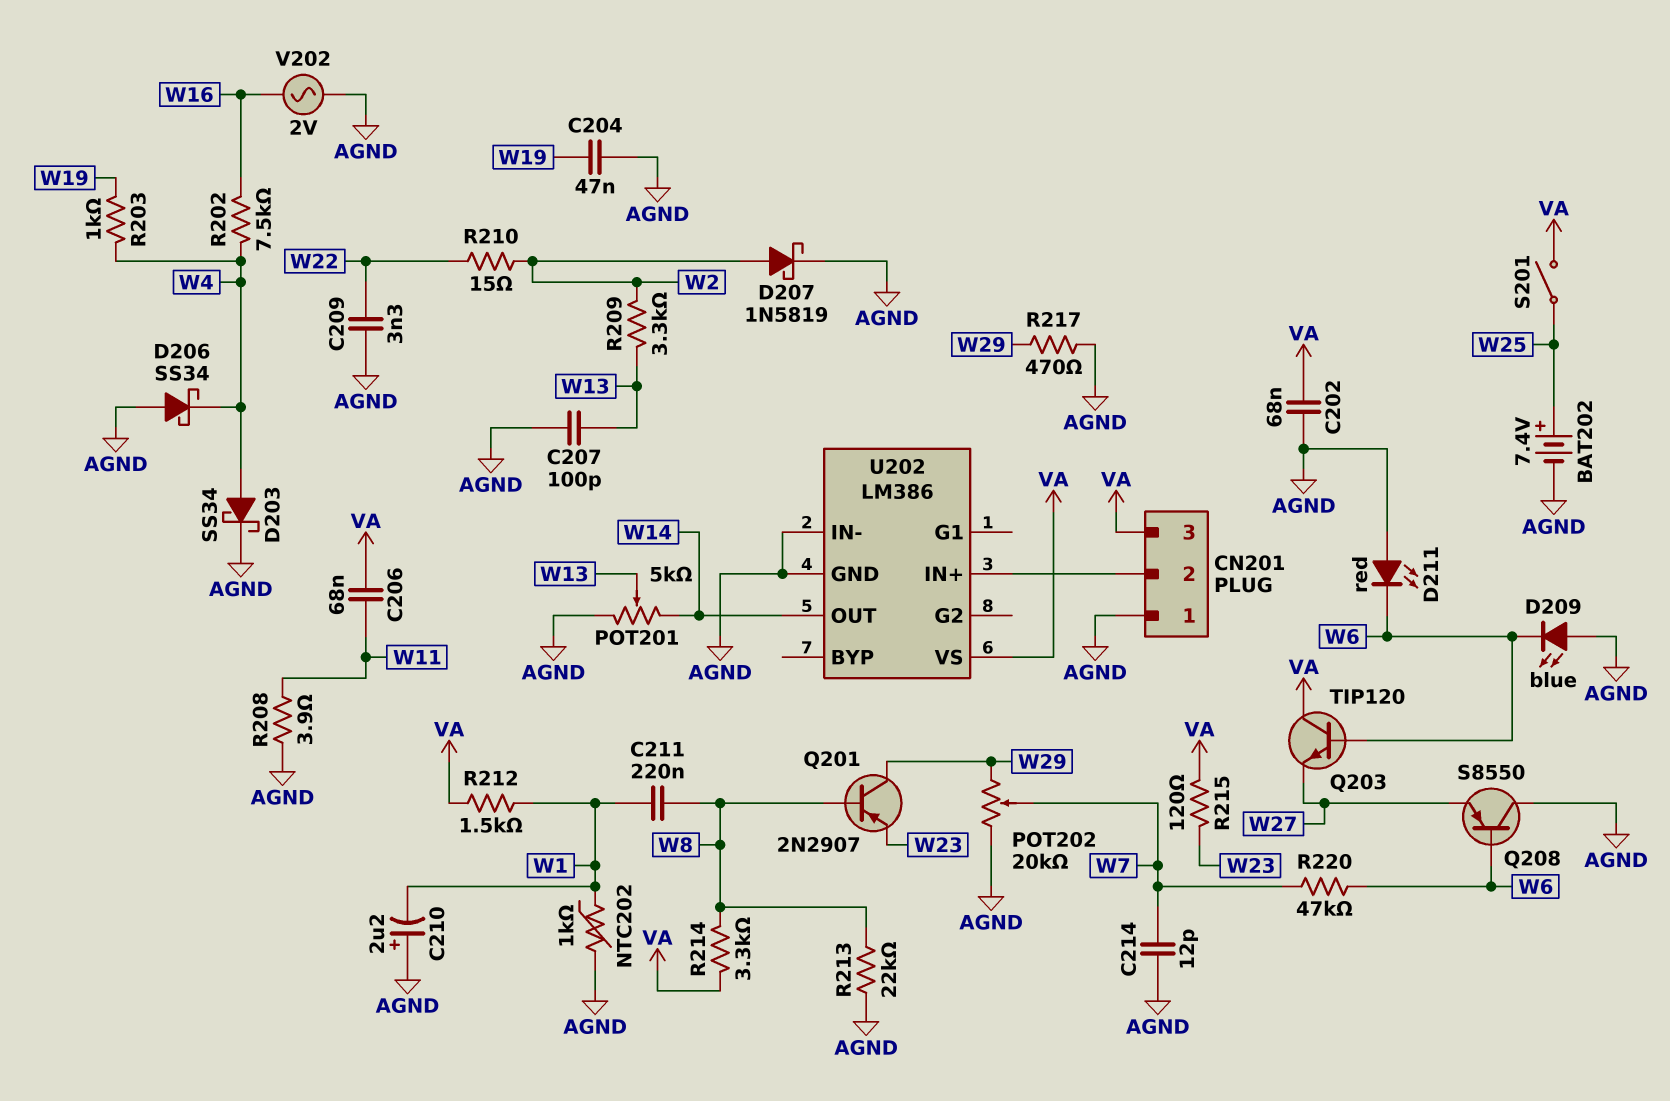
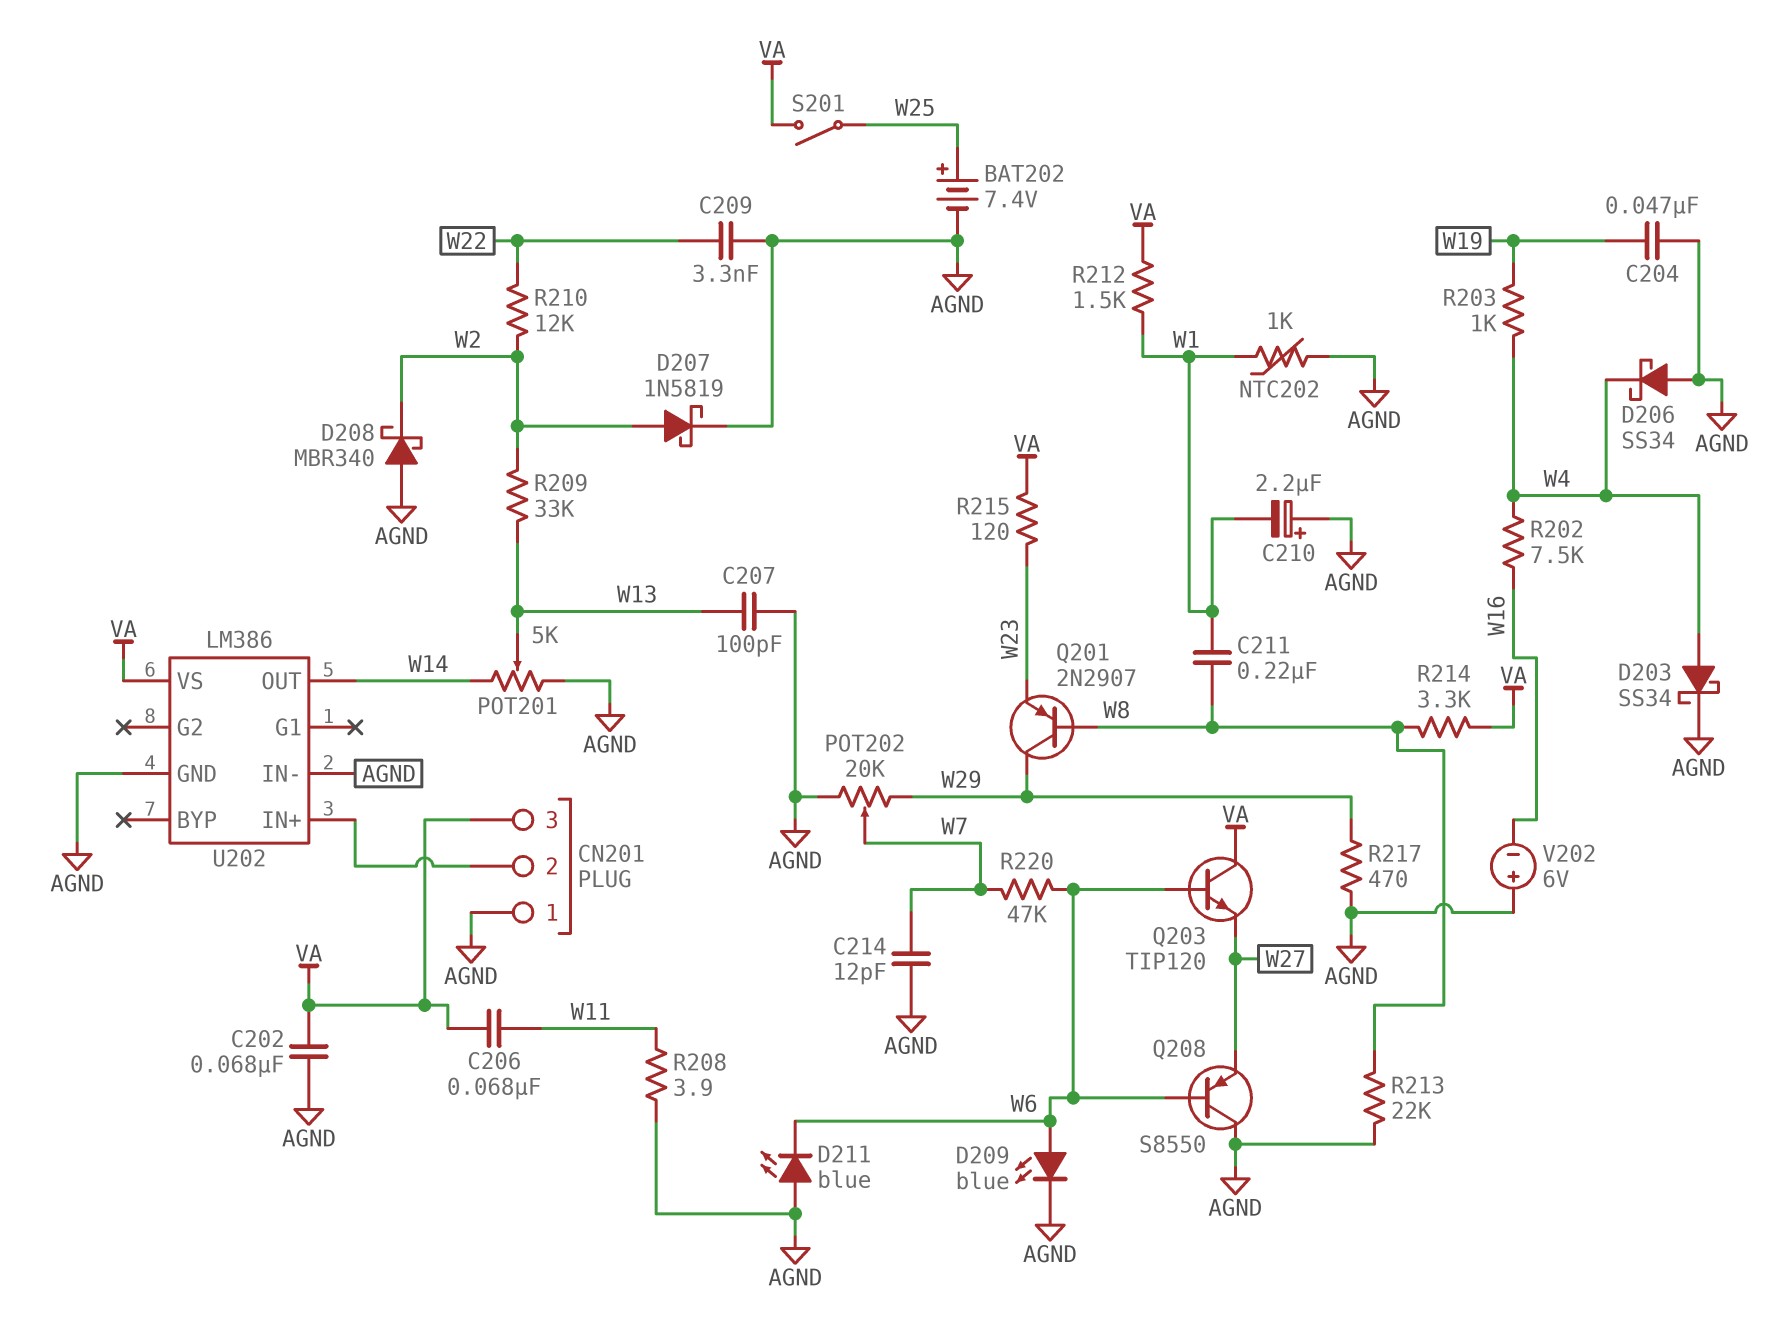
D208: none -> schottky MBR340 (A AGND, K W2)
D209: LED blue (A AGND, K W6) -> LED blue (A W6, K AGND)
D211: LED red (A AGND, K W6) -> LED blue (A AGND, K W6)
R209: 3.3k (W2, W13) -> 33k (W2, W13)
R210: 15 (W2, W22) -> 12k (W2, W22)
V202: AC 2V (AGND, W16) -> 6V (plus AGND, minus W16)

